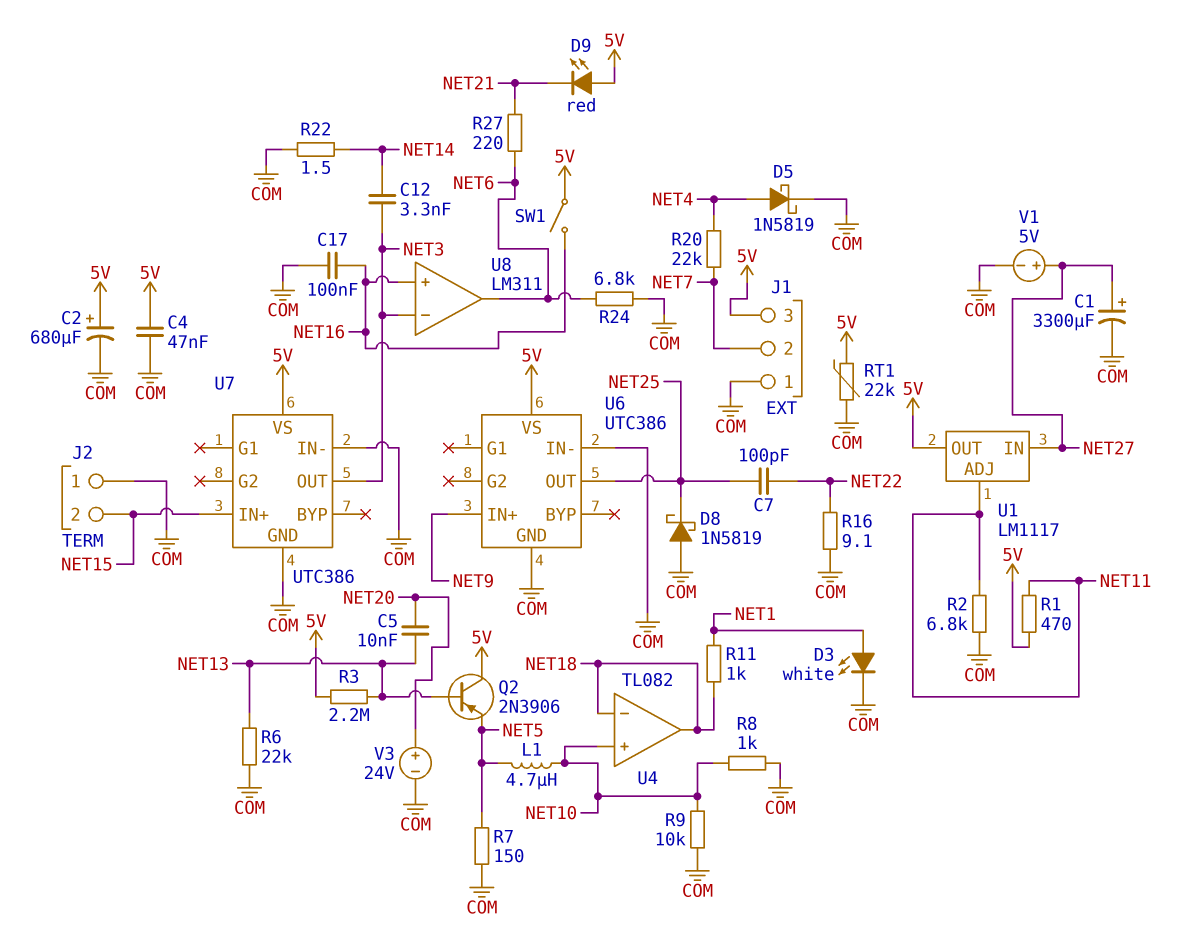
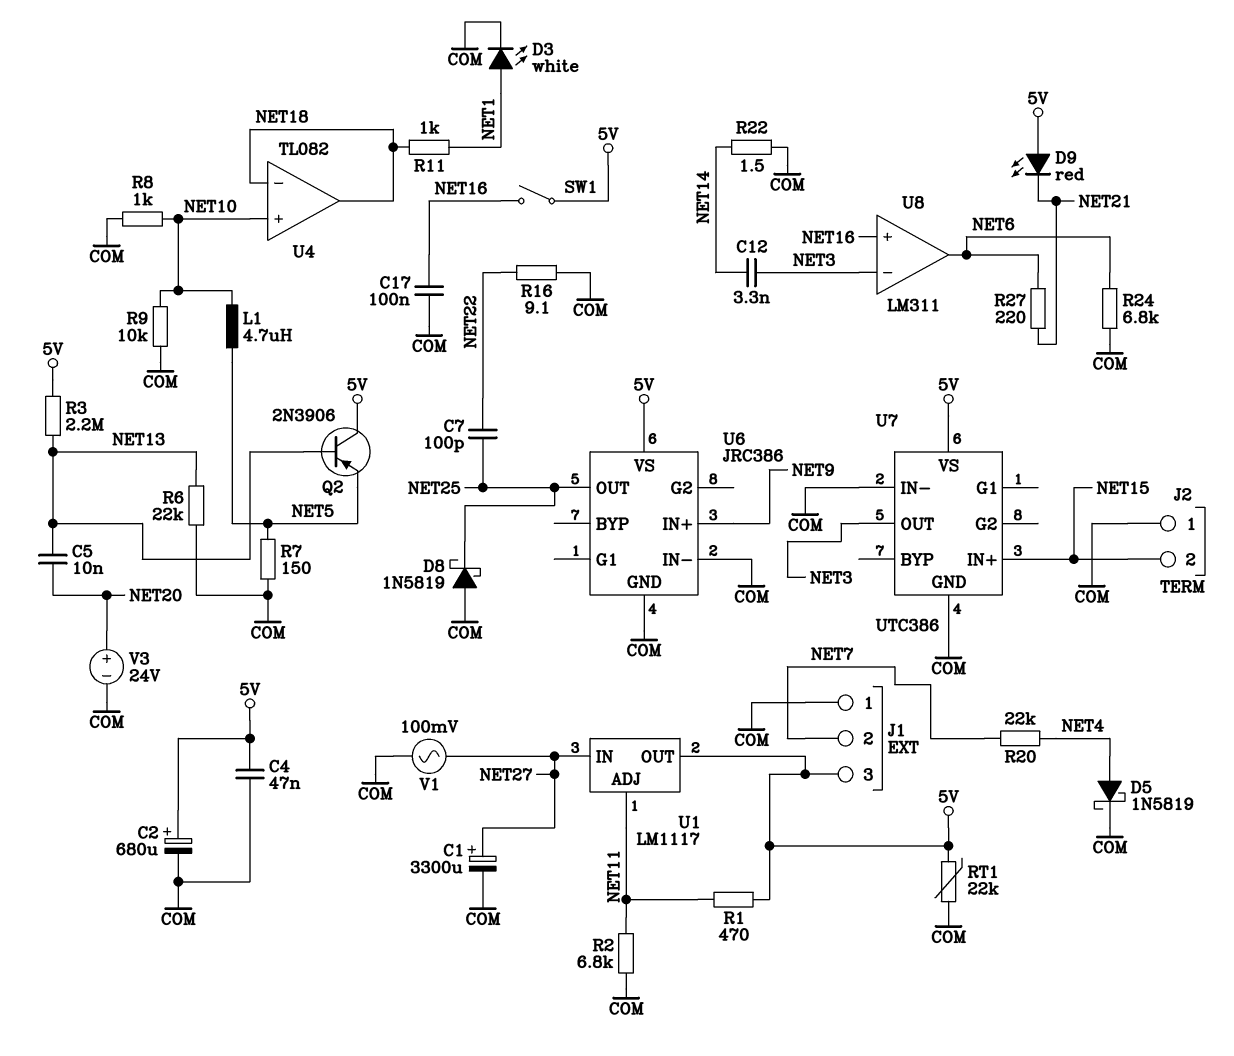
U6: UTC386 -> JRC386
V1: 5V (plus NET27, minus COM) -> AC 100mV (COM, NET27)

